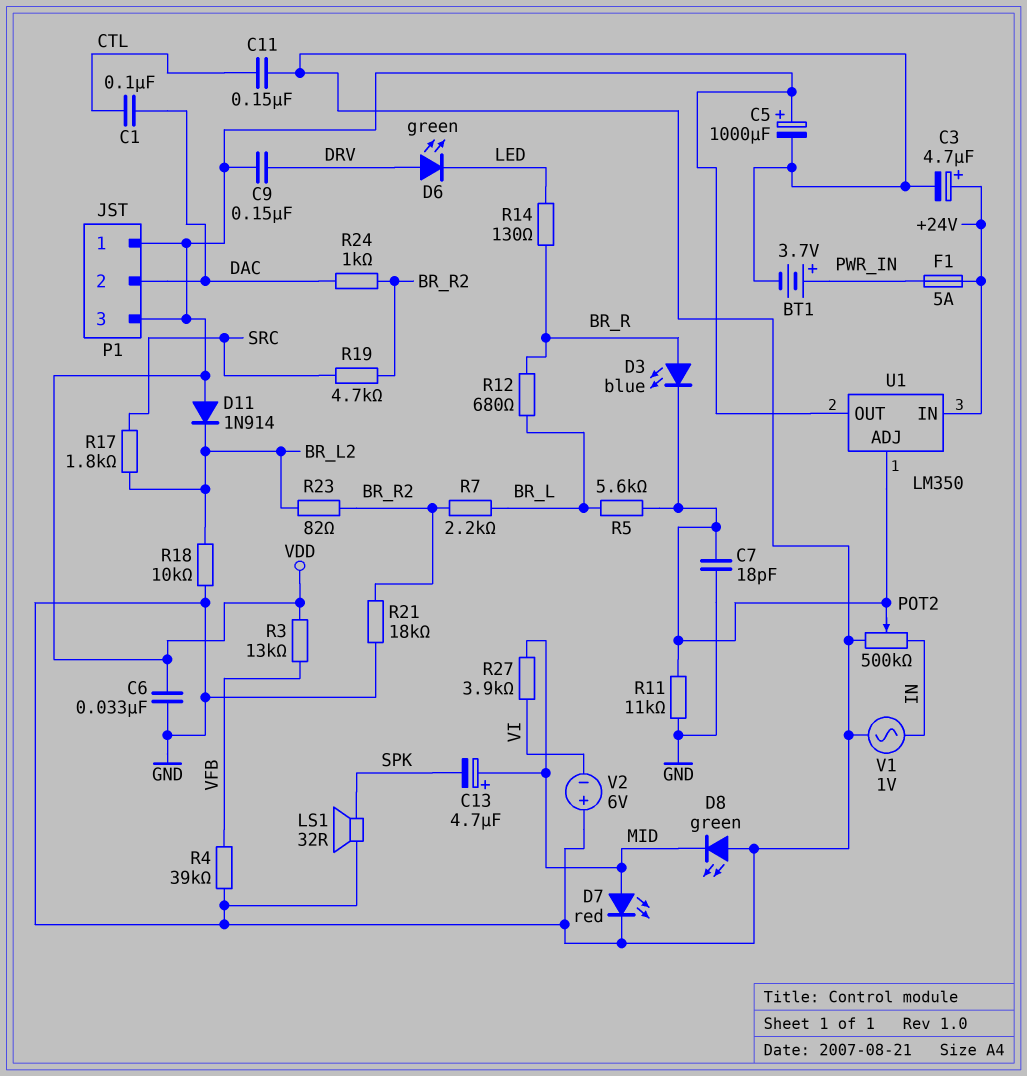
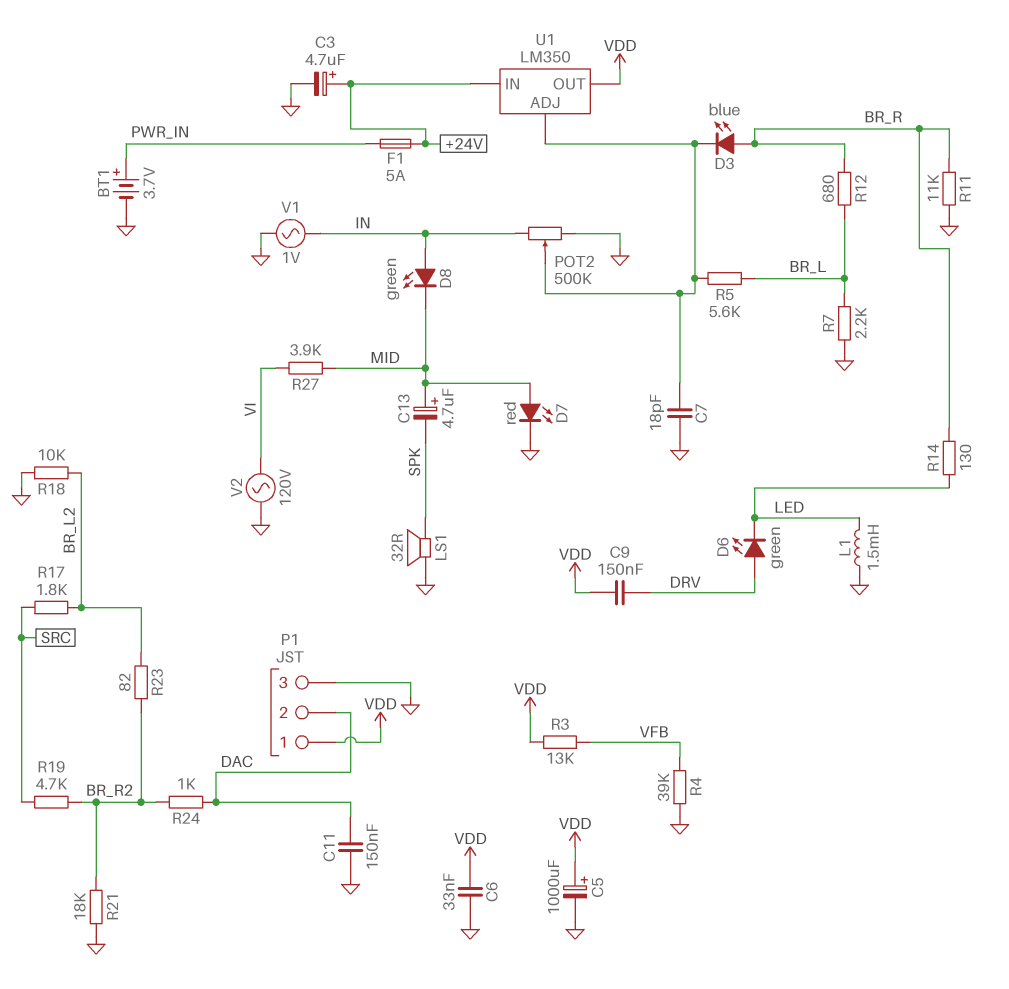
C1: 100nF (CTL, DAC) -> none
C11: 150nF (CTL, GND) -> 150nF (DAC, GND)
D8: LED green (A GND, K MID) -> LED green (A IN, K MID)
D11: diode 1N914 (A VDD, K BR_L2) -> none
L1: none -> 1.5mH (GND, LED)
P1 pin 3: VDD -> GND
R7: 2.2k (BR_L, BR_R2) -> 2.2k (BR_L, GND)
R11: 11k (GND, U1/ADJ) -> 11k (BR_R, GND)
V2: 6V (plus GND, minus VI) -> AC 120V (GND, VI)

